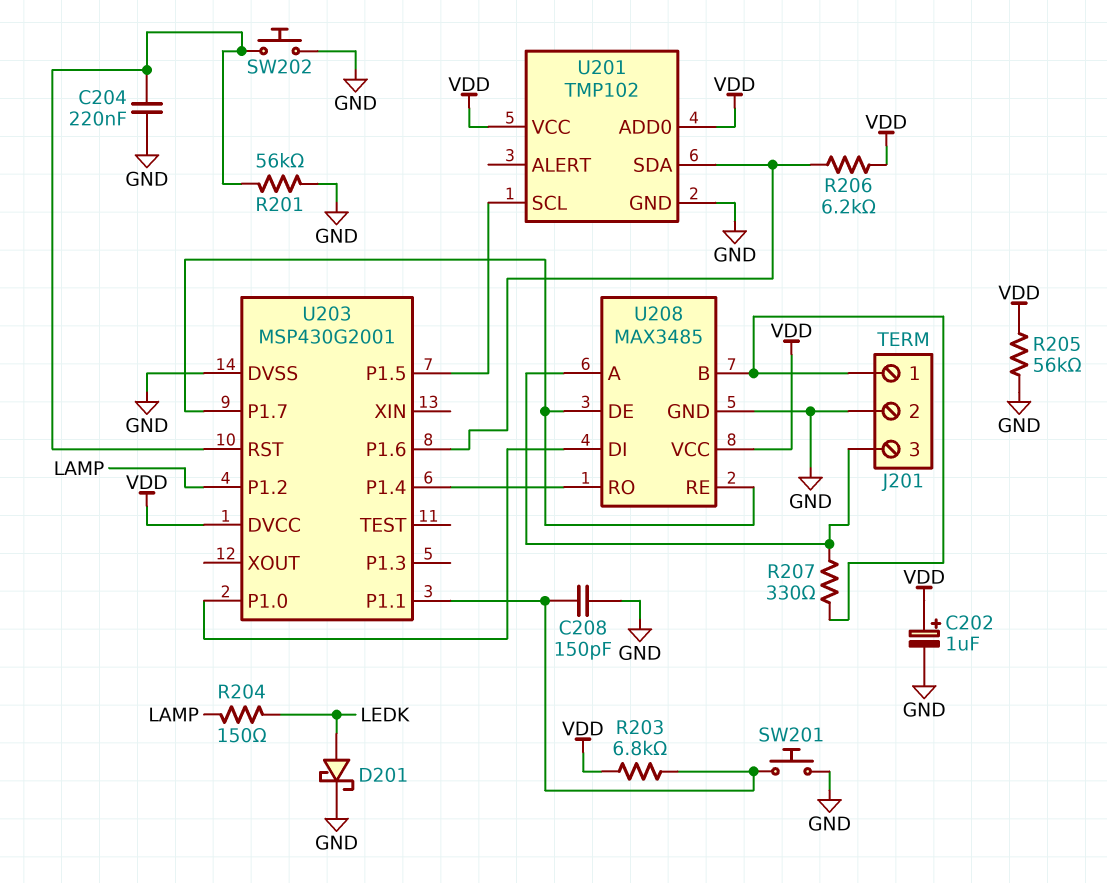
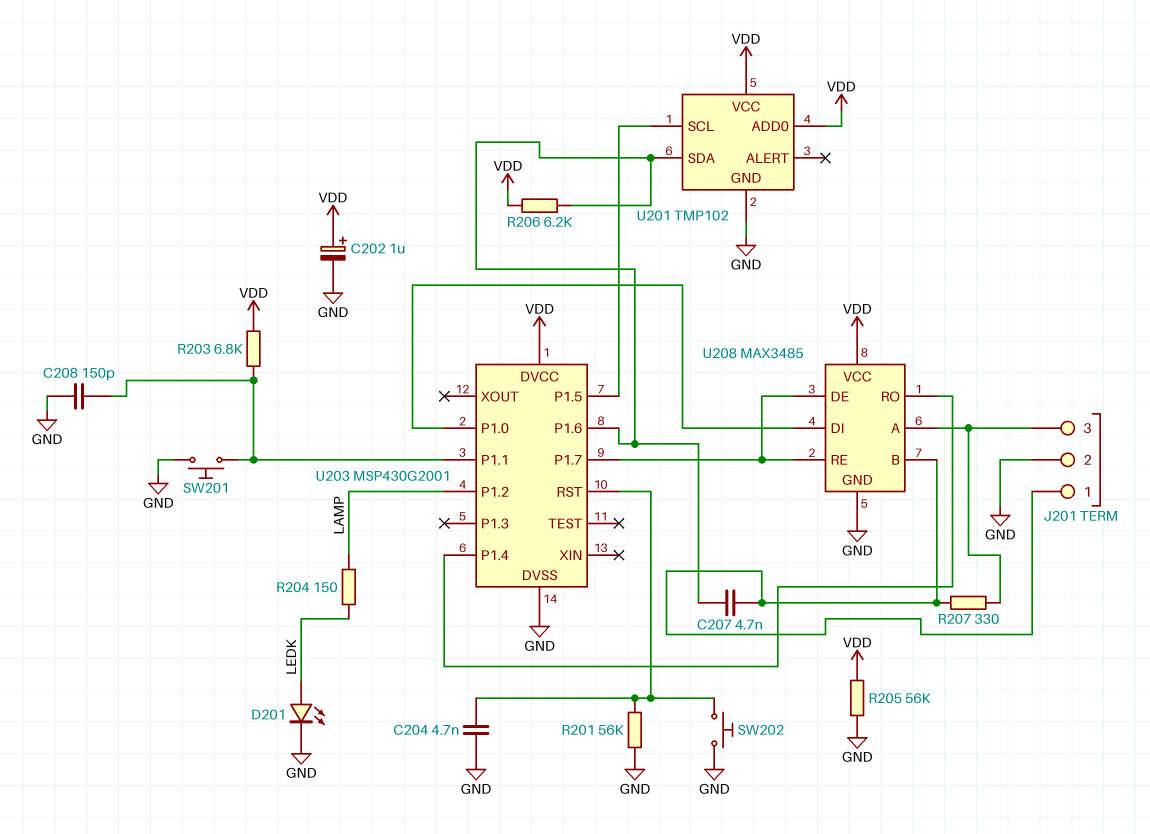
C204: 220nF (GND, U203/RST) -> 4.7nF (GND, U203/RST)
C207: none -> 4.7nF (J201/1, U201/SDA)
D201: schottky (A LEDK, K GND) -> LED (A LEDK, K GND)

